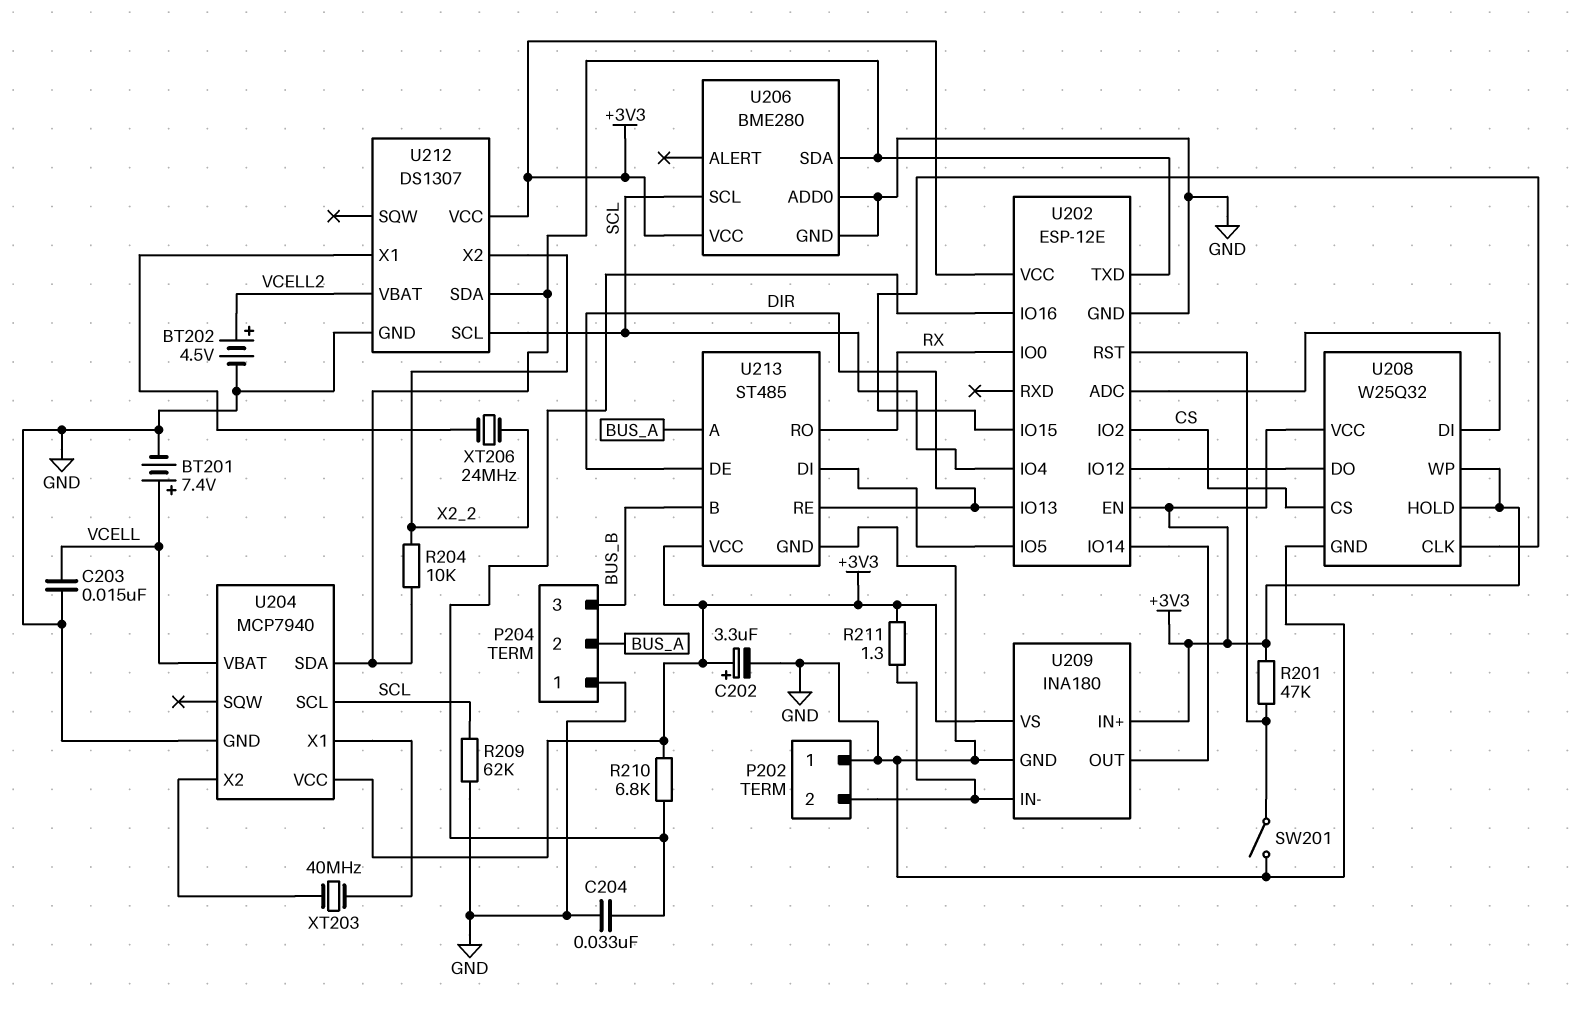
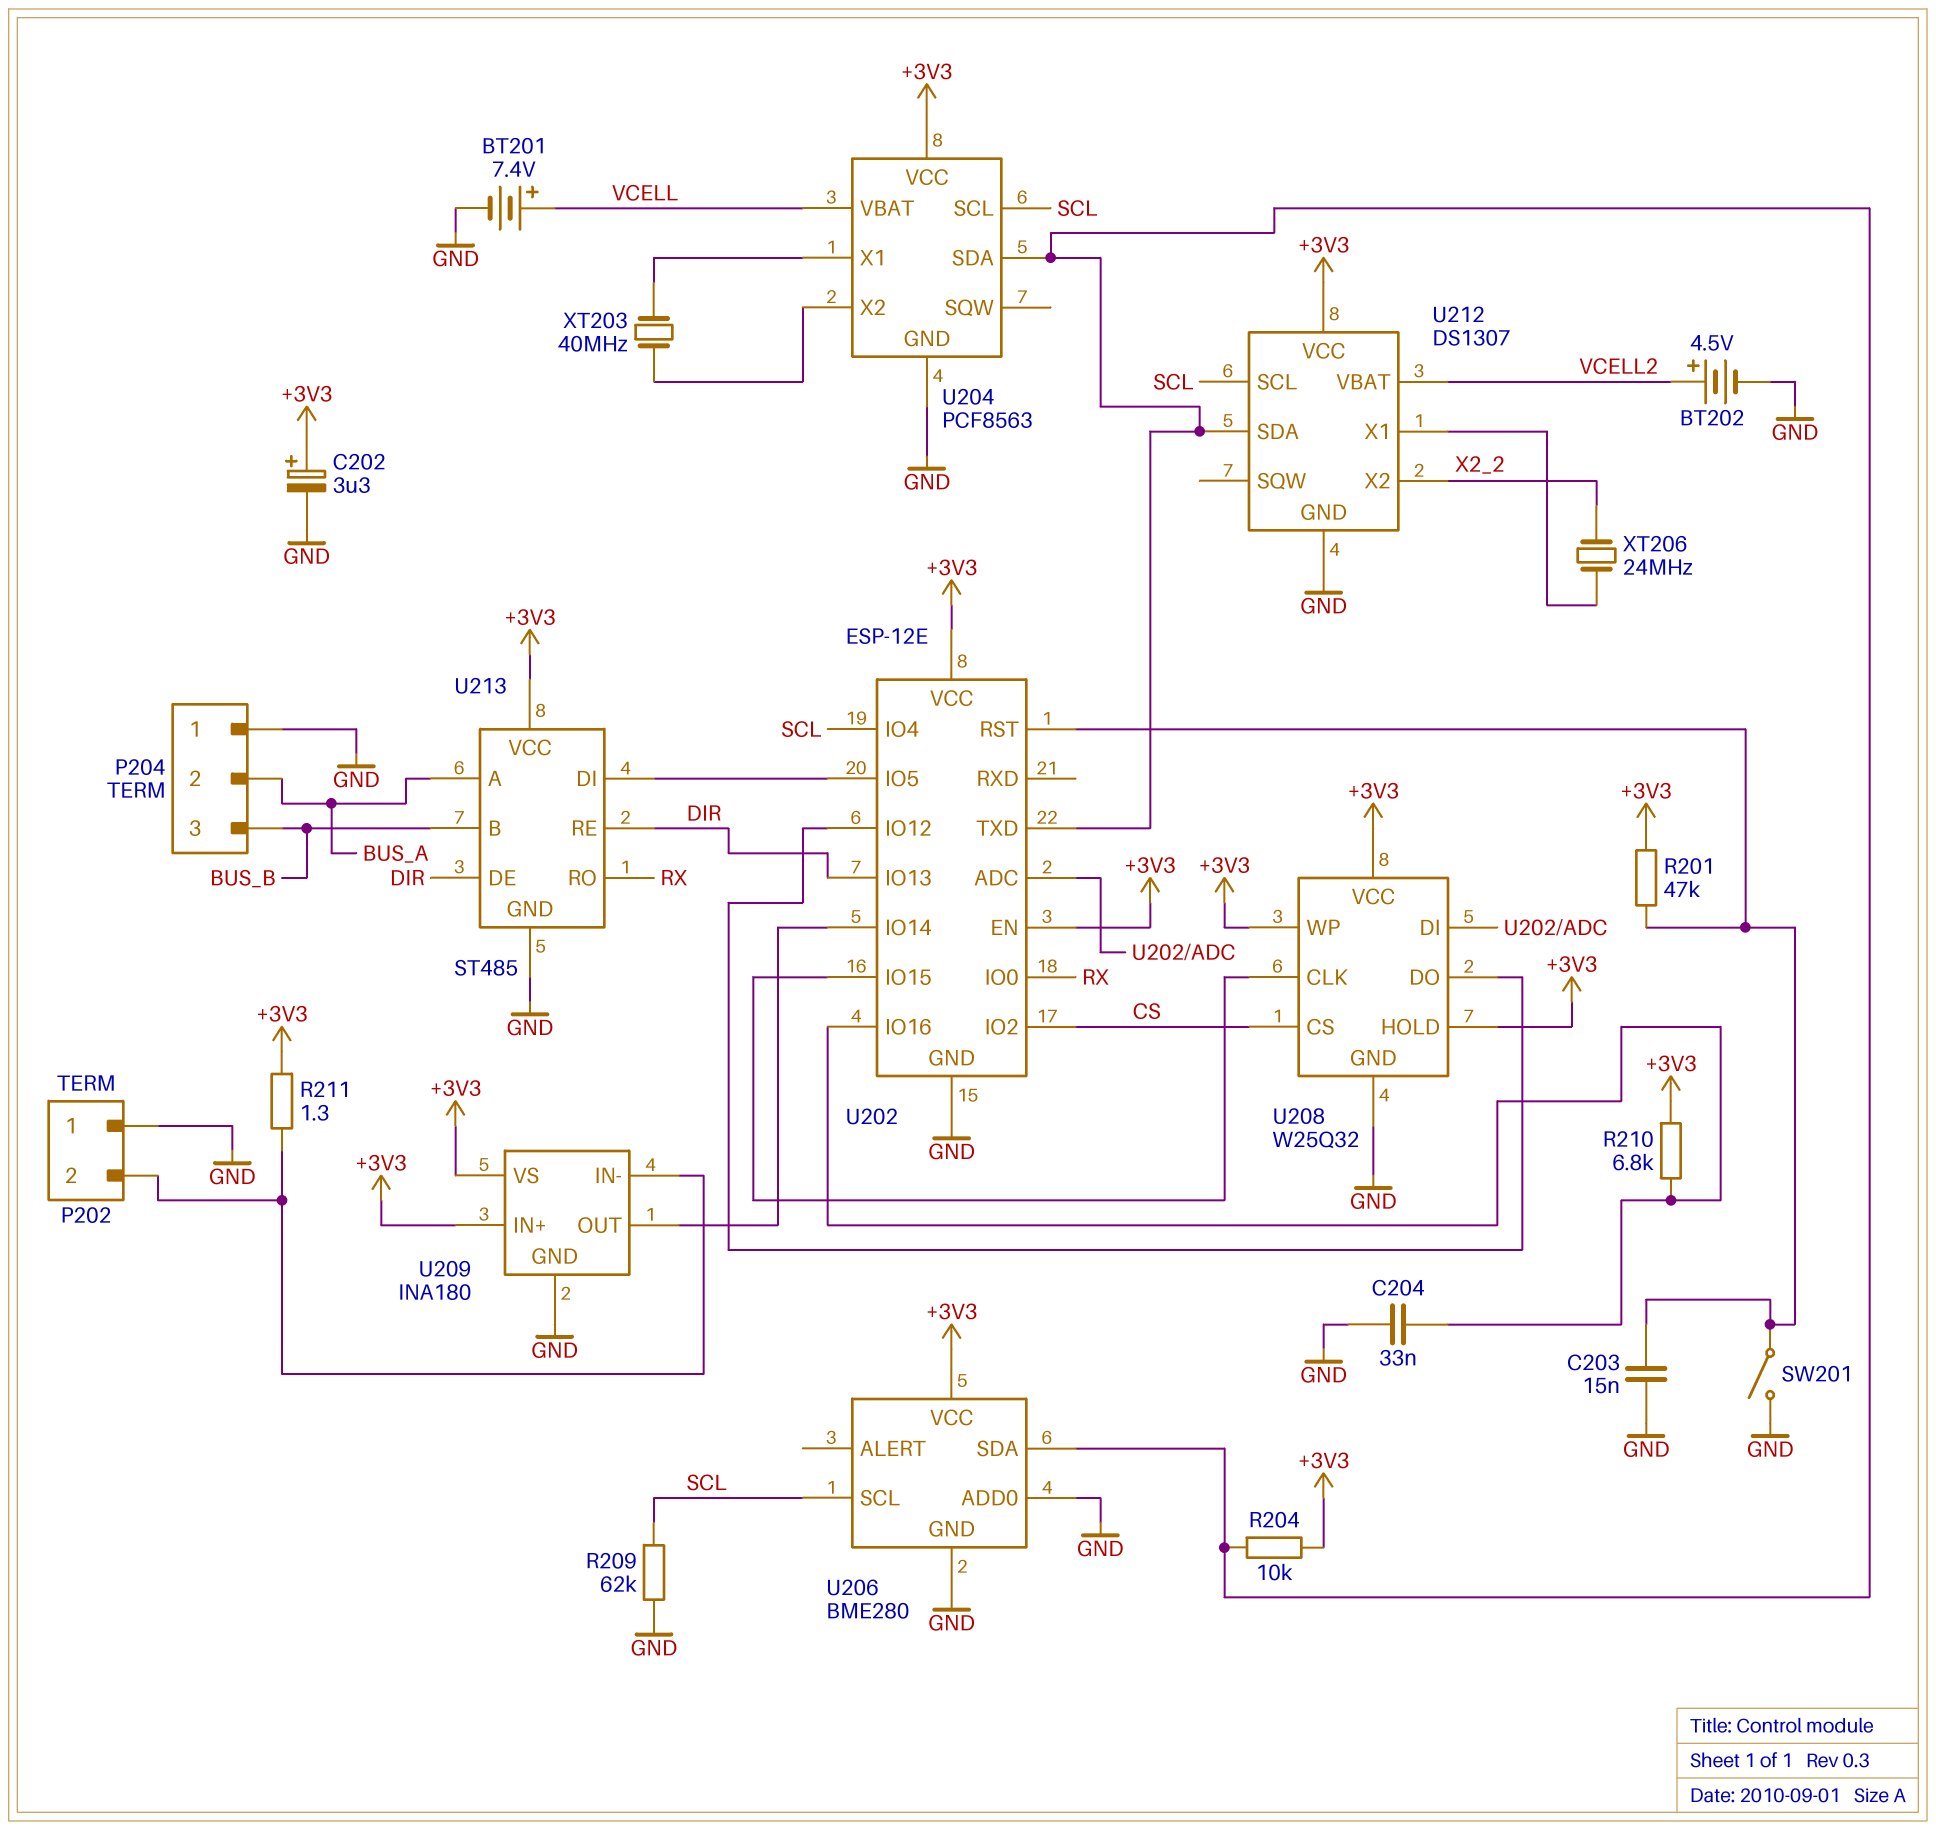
C203: 15nF (GND, VCELL) -> 15nF (GND, U202/RST)
R204: 10k (U202/TXD, X2_2) -> 10k (+3V3, U202/TXD)
U204: MCP7940 -> PCF8563

